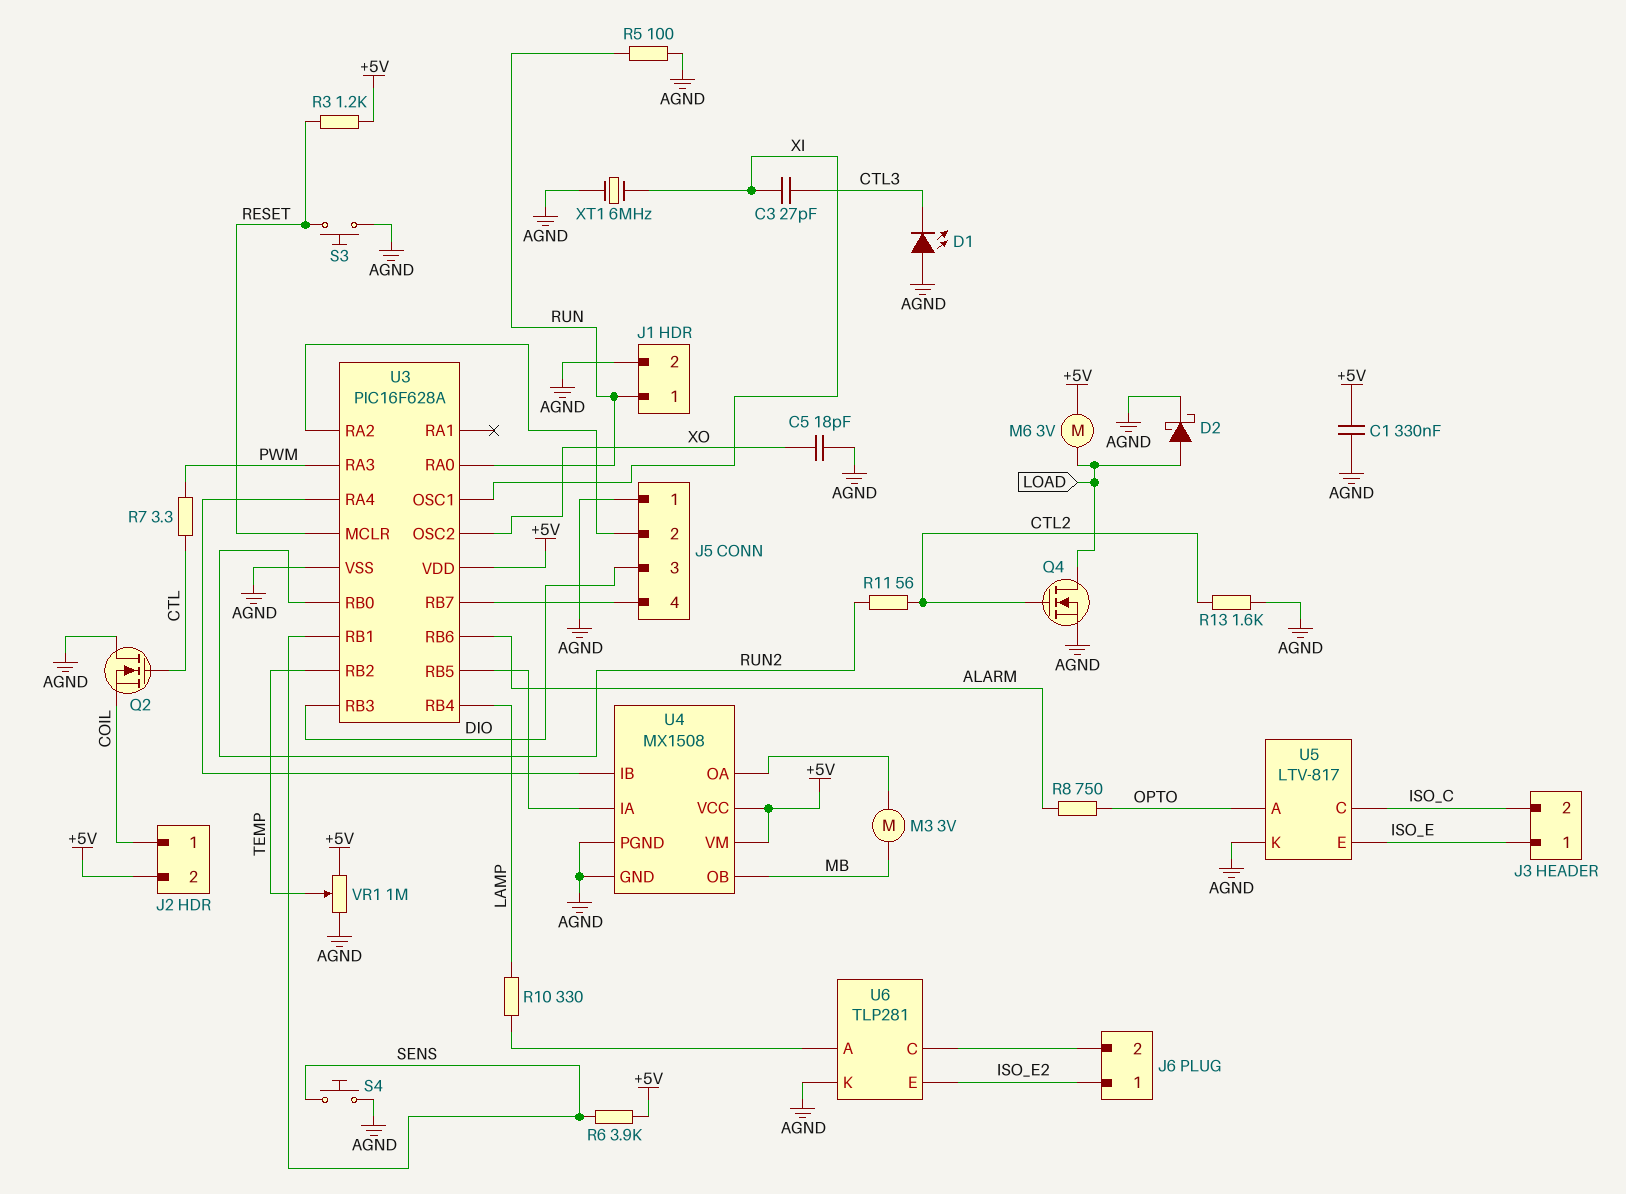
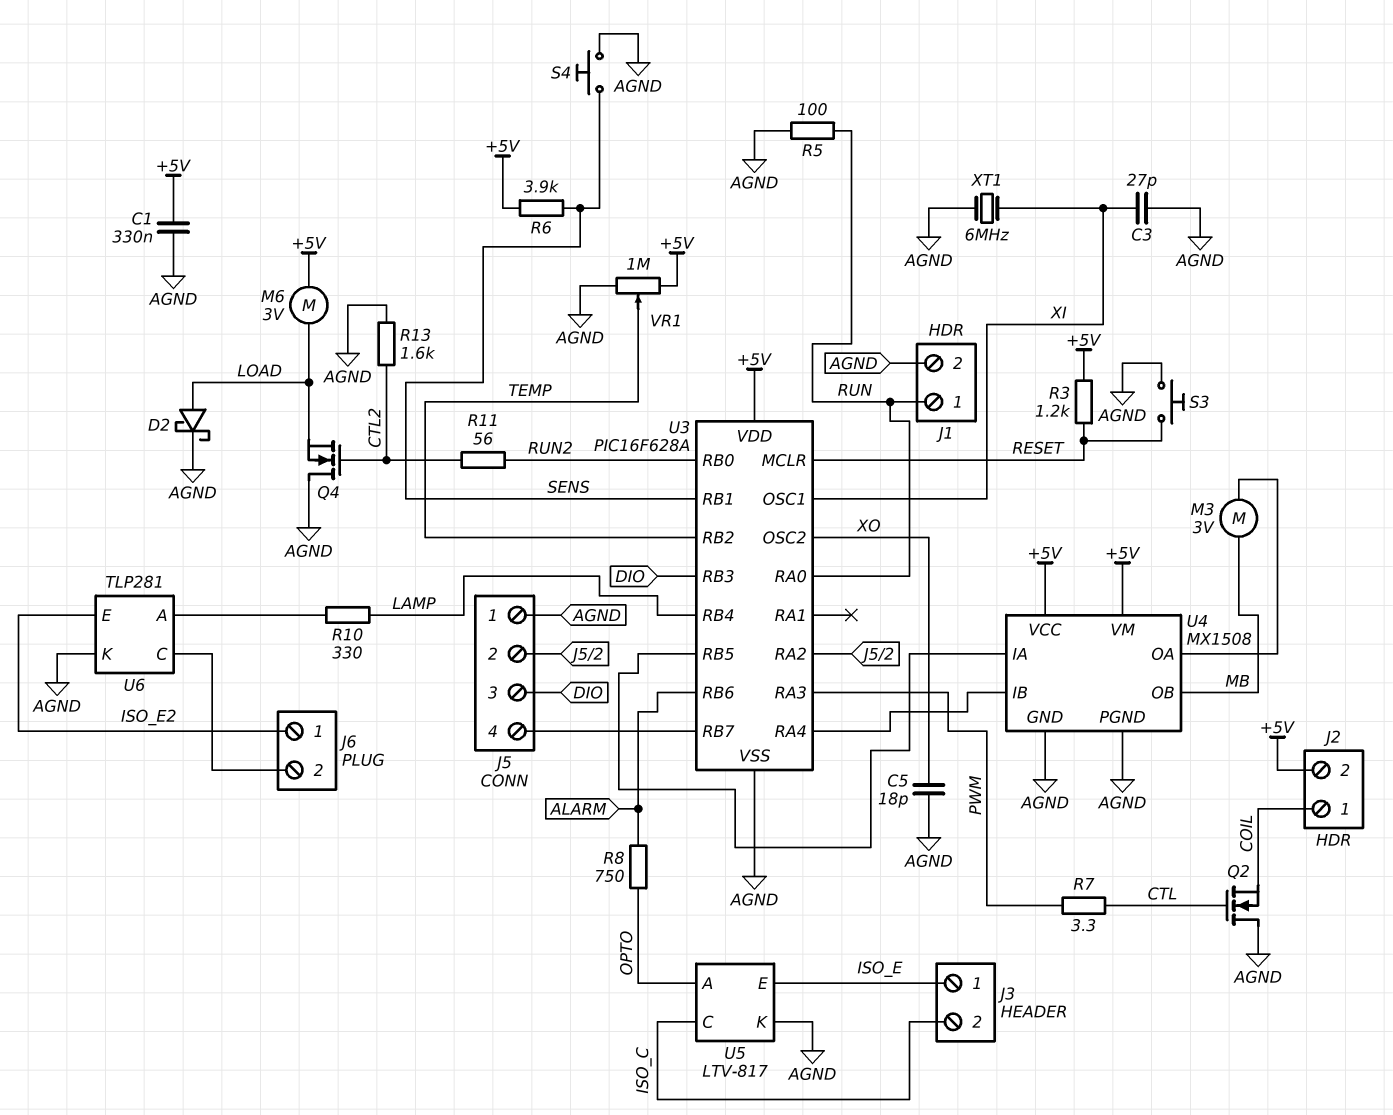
C3: 27pF (CTL3, XI) -> 27pF (AGND, XI)
D1: LED (A AGND, K CTL3) -> none
Q4: NMOS (G CTL2, D LOAD, S AGND) -> NMOS (G CTL2, D AGND, S LOAD)

